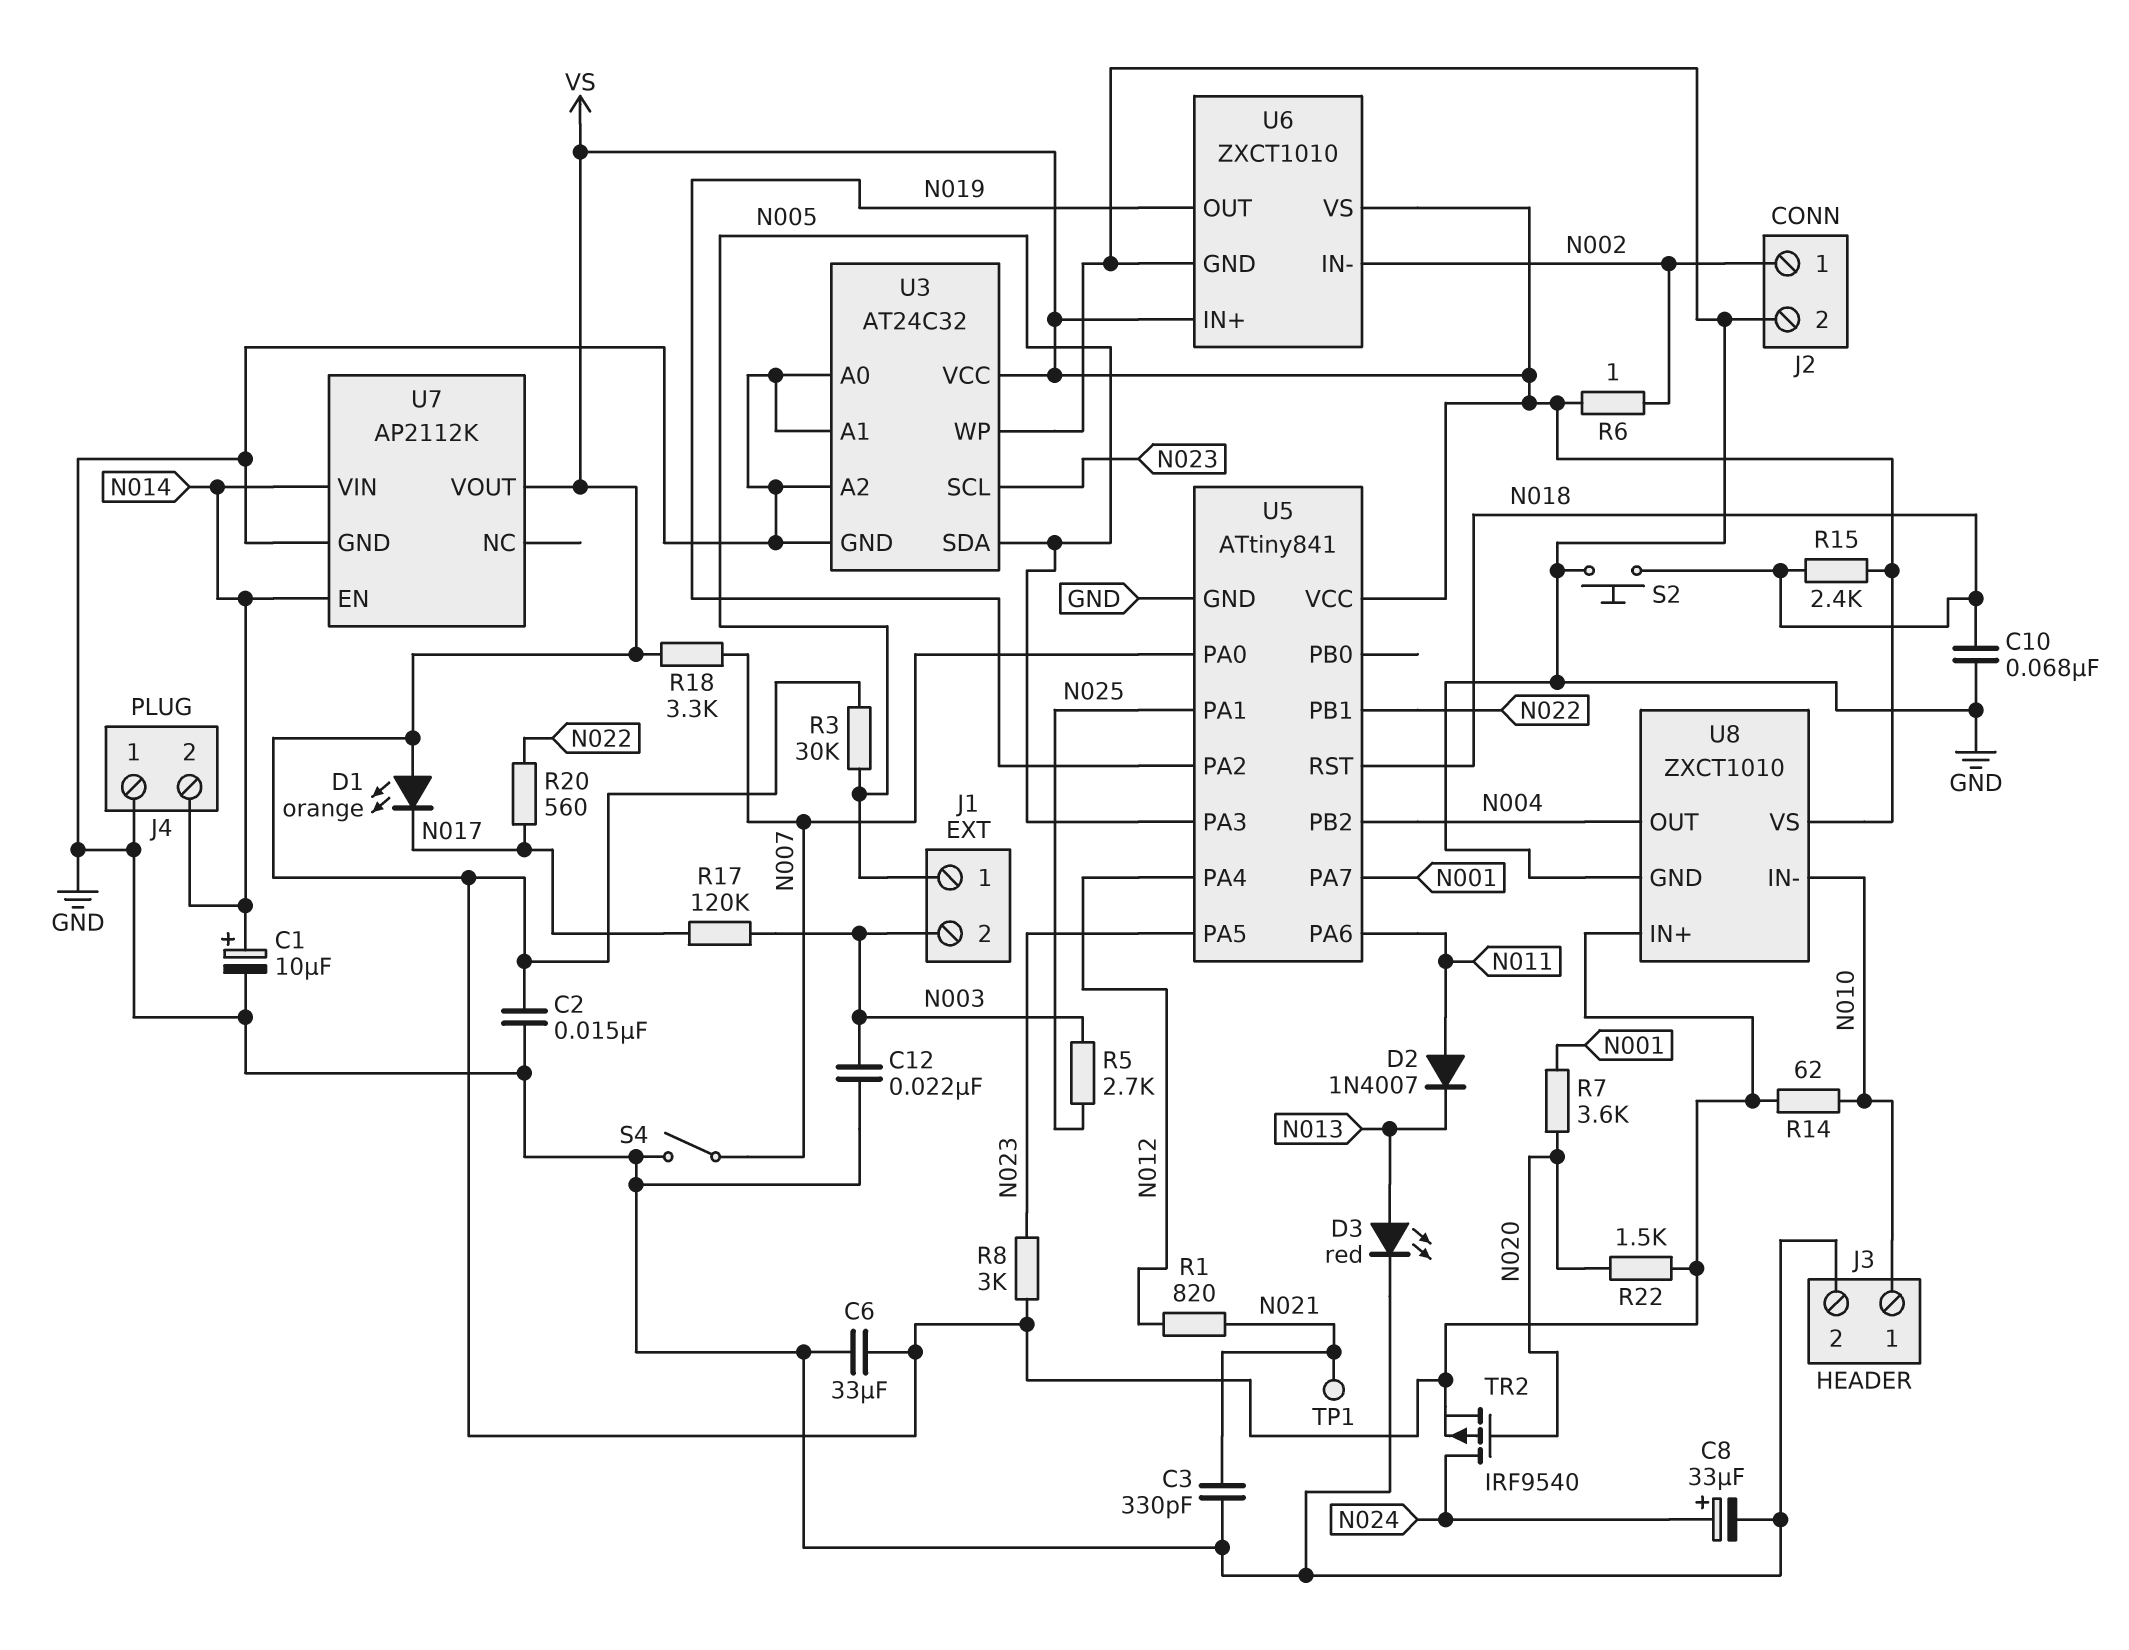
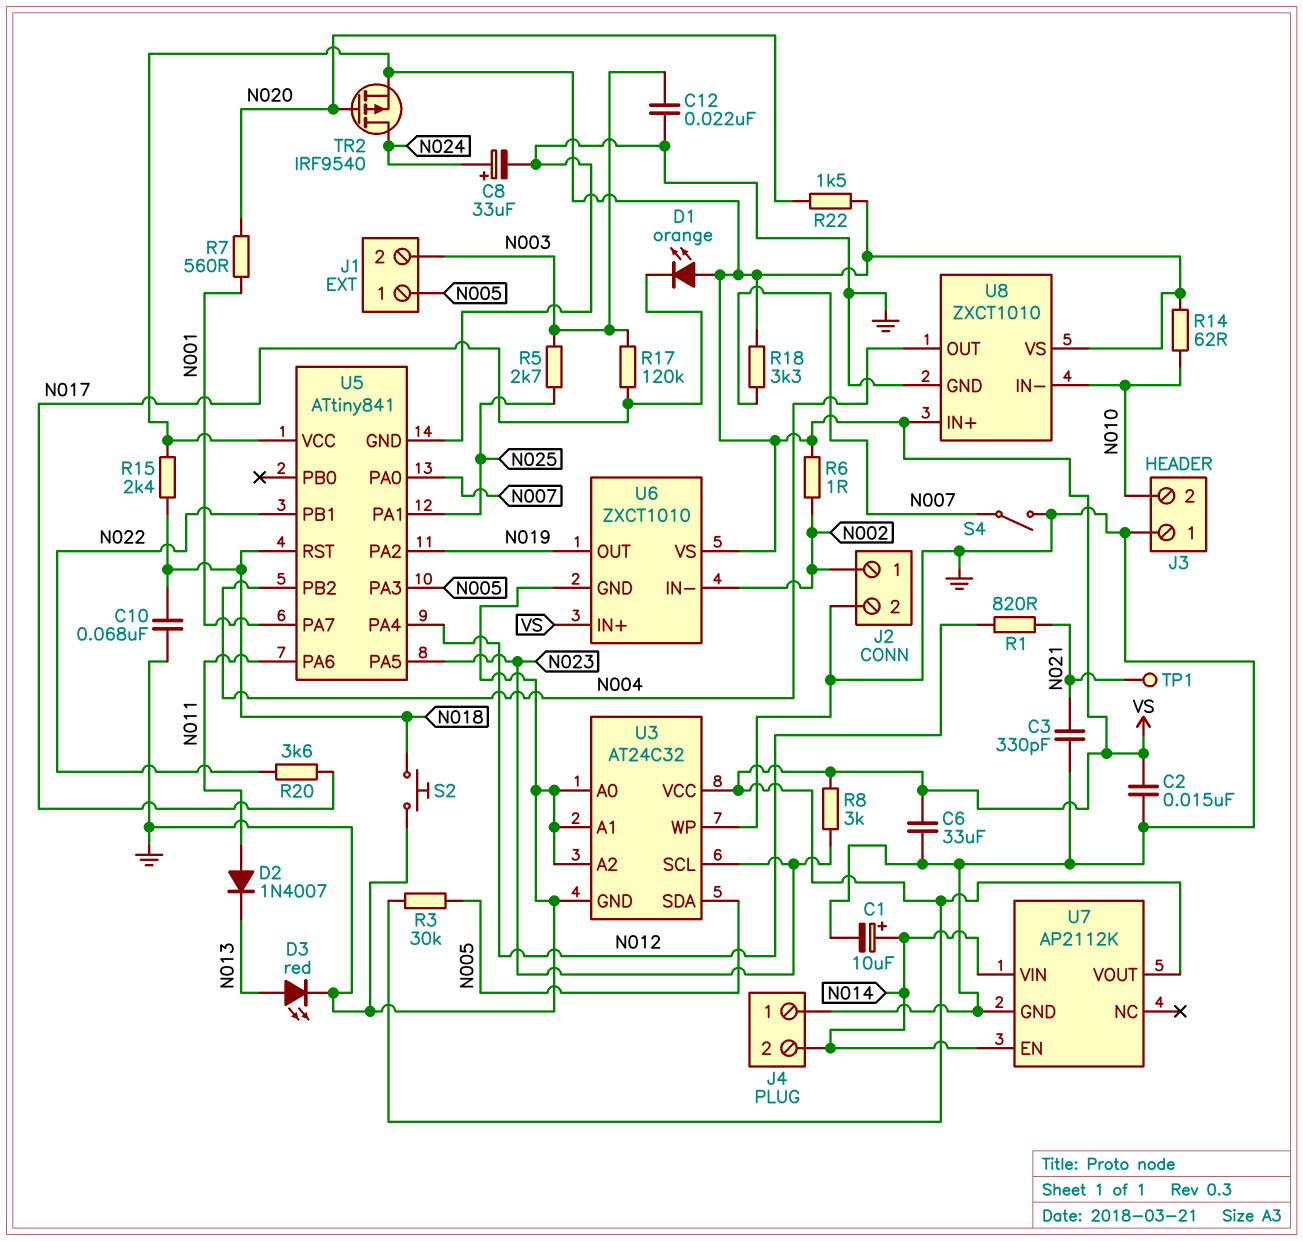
J3 pin 1: N010 -> GND
J3 pin 2: GND -> N010
R7: 3.6k (N001, N020) -> 560 (N001, N020)
R20: 560 (N017, N022) -> 3.6k (N017, N022)

